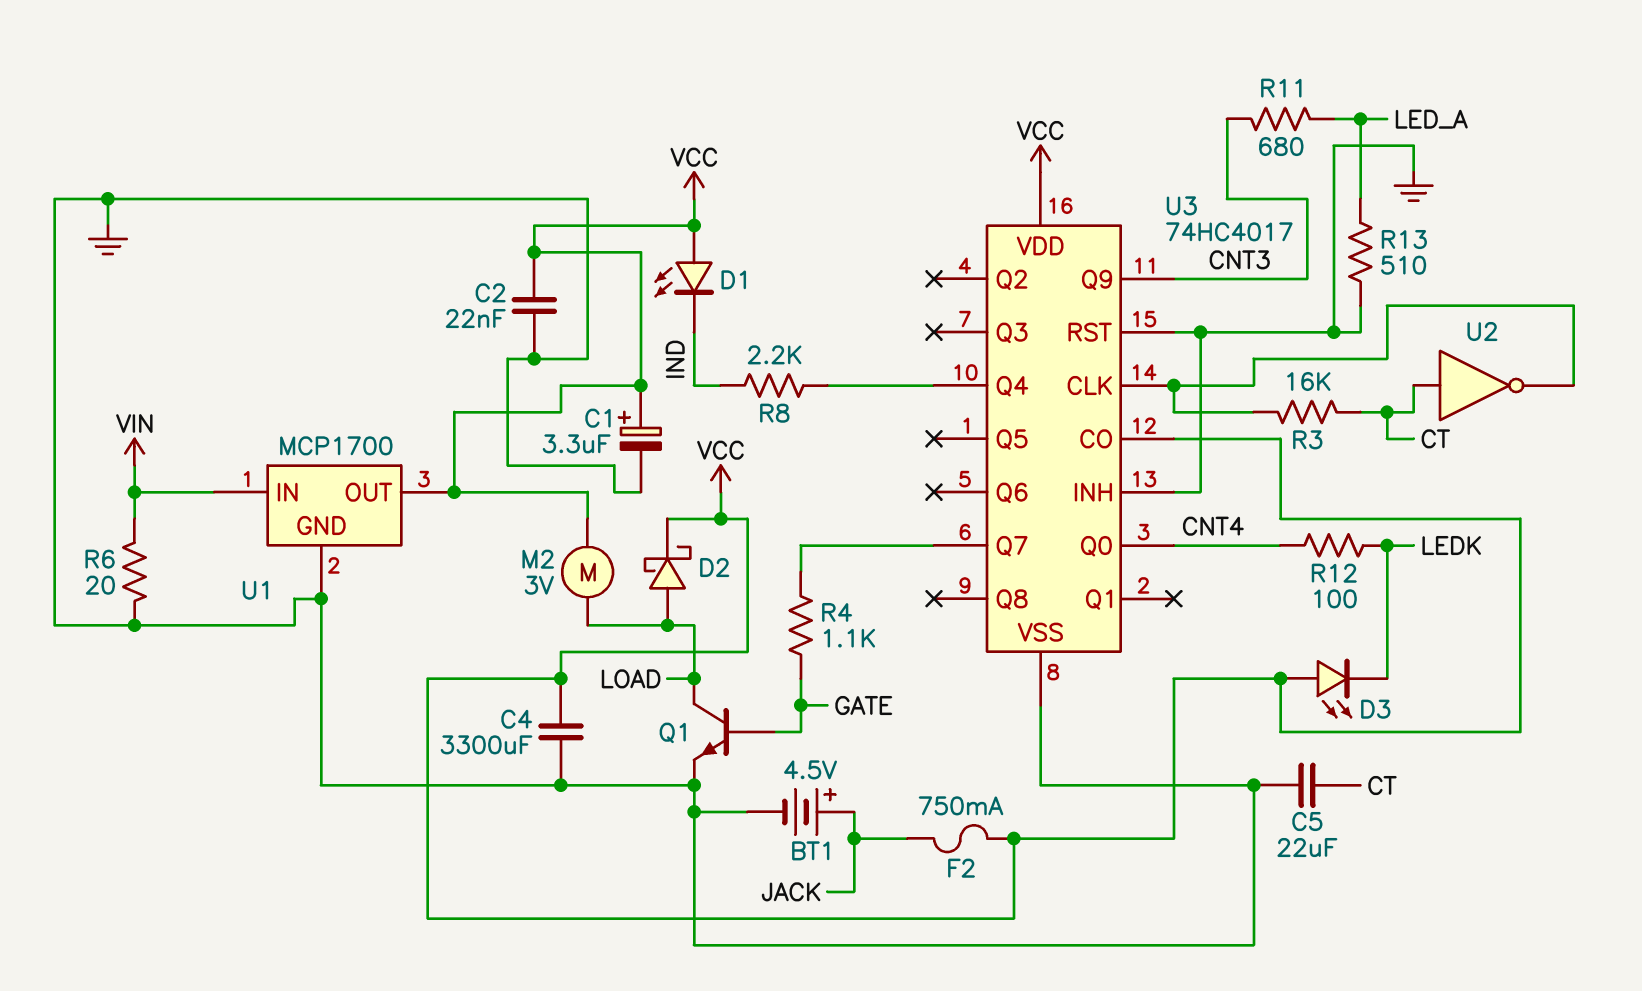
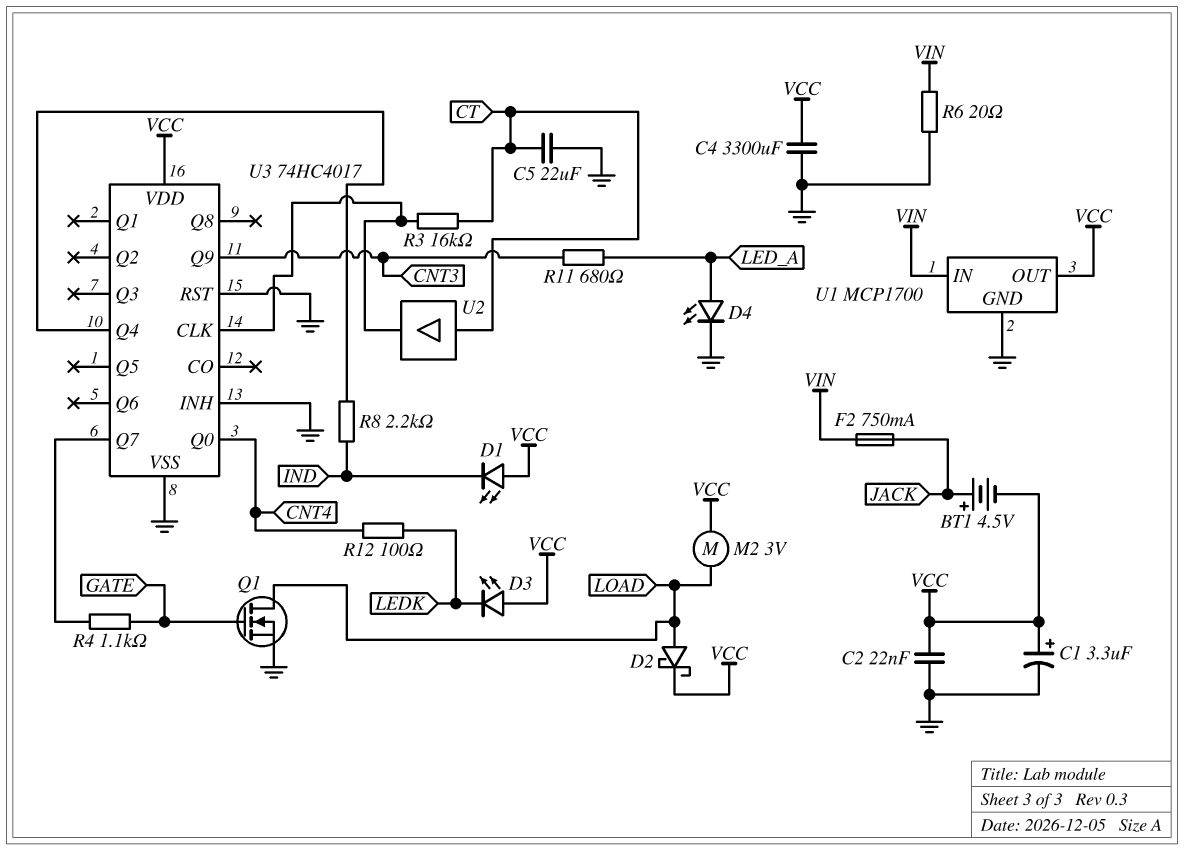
BT1: 4.5V (plus JACK, minus GND) -> 4.5V (plus JACK, minus VCC)
D4: none -> LED (A LED_A, K GND)
F2: 750mA (JACK, VCC) -> 750mA (JACK, VIN)
Q1: NPN (B GATE, C LOAD, E GND) -> NMOS (G GATE, D LOAD, S GND)
R13: 510 (GND, LED_A) -> none
U2: NOT (in CT, out U3/CLK) -> buffer (in CT, out U3/CLK)
U3 pin CO: VCC -> none

